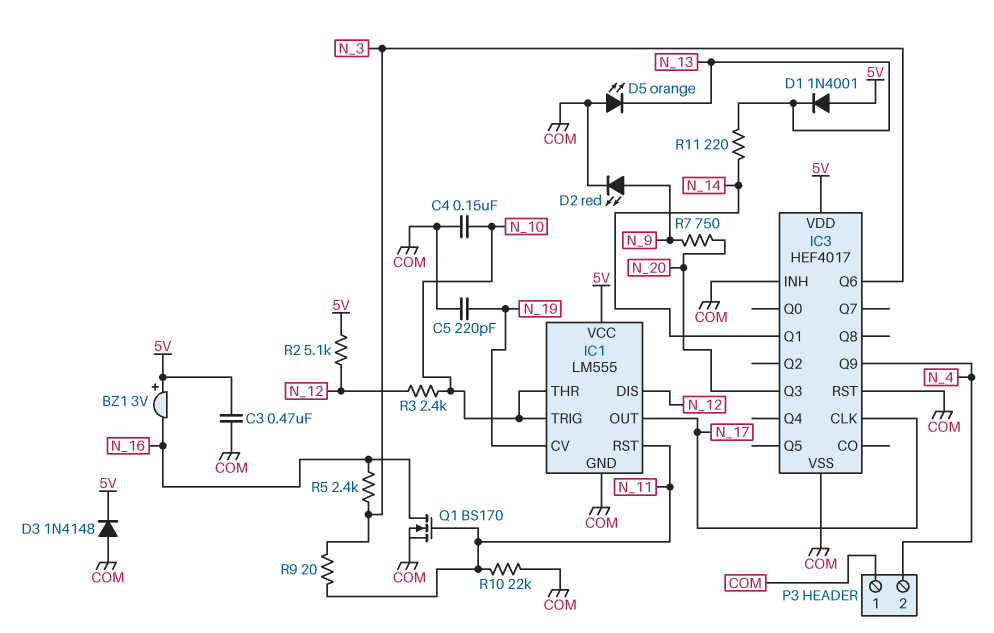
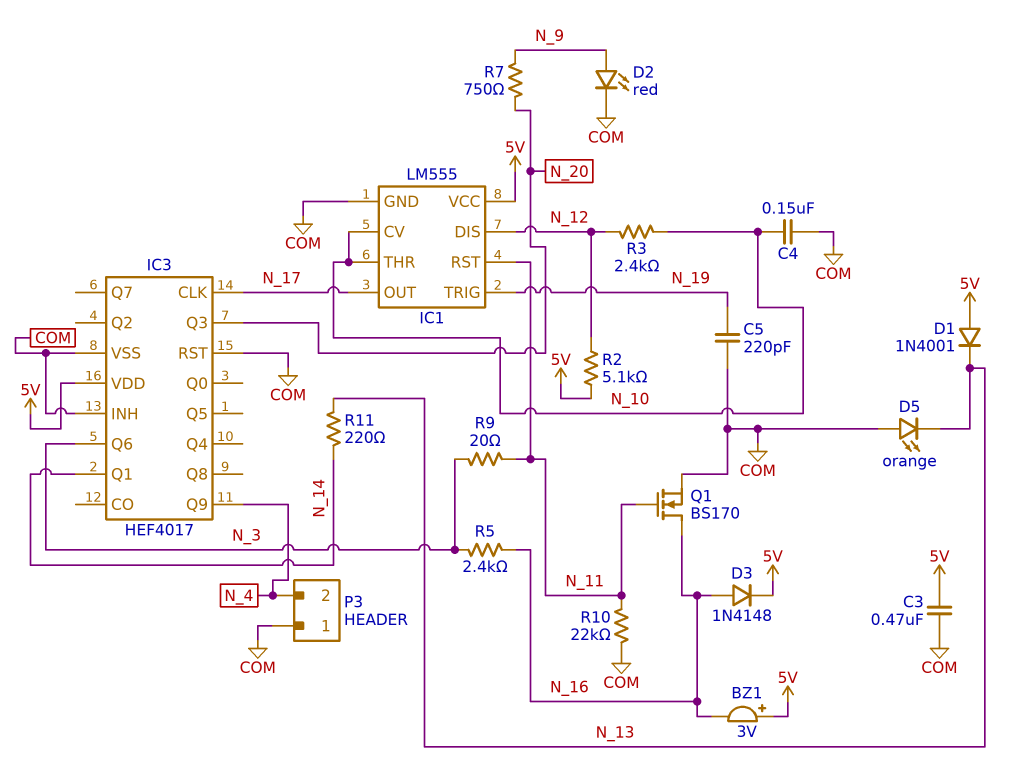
D3: diode 1N4148 (A COM, K 5V) -> diode 1N4148 (A N_16, K 5V)
IC1 pin CV: N_19 -> N_10
IC1 pin TRIG: N_10 -> N_19

